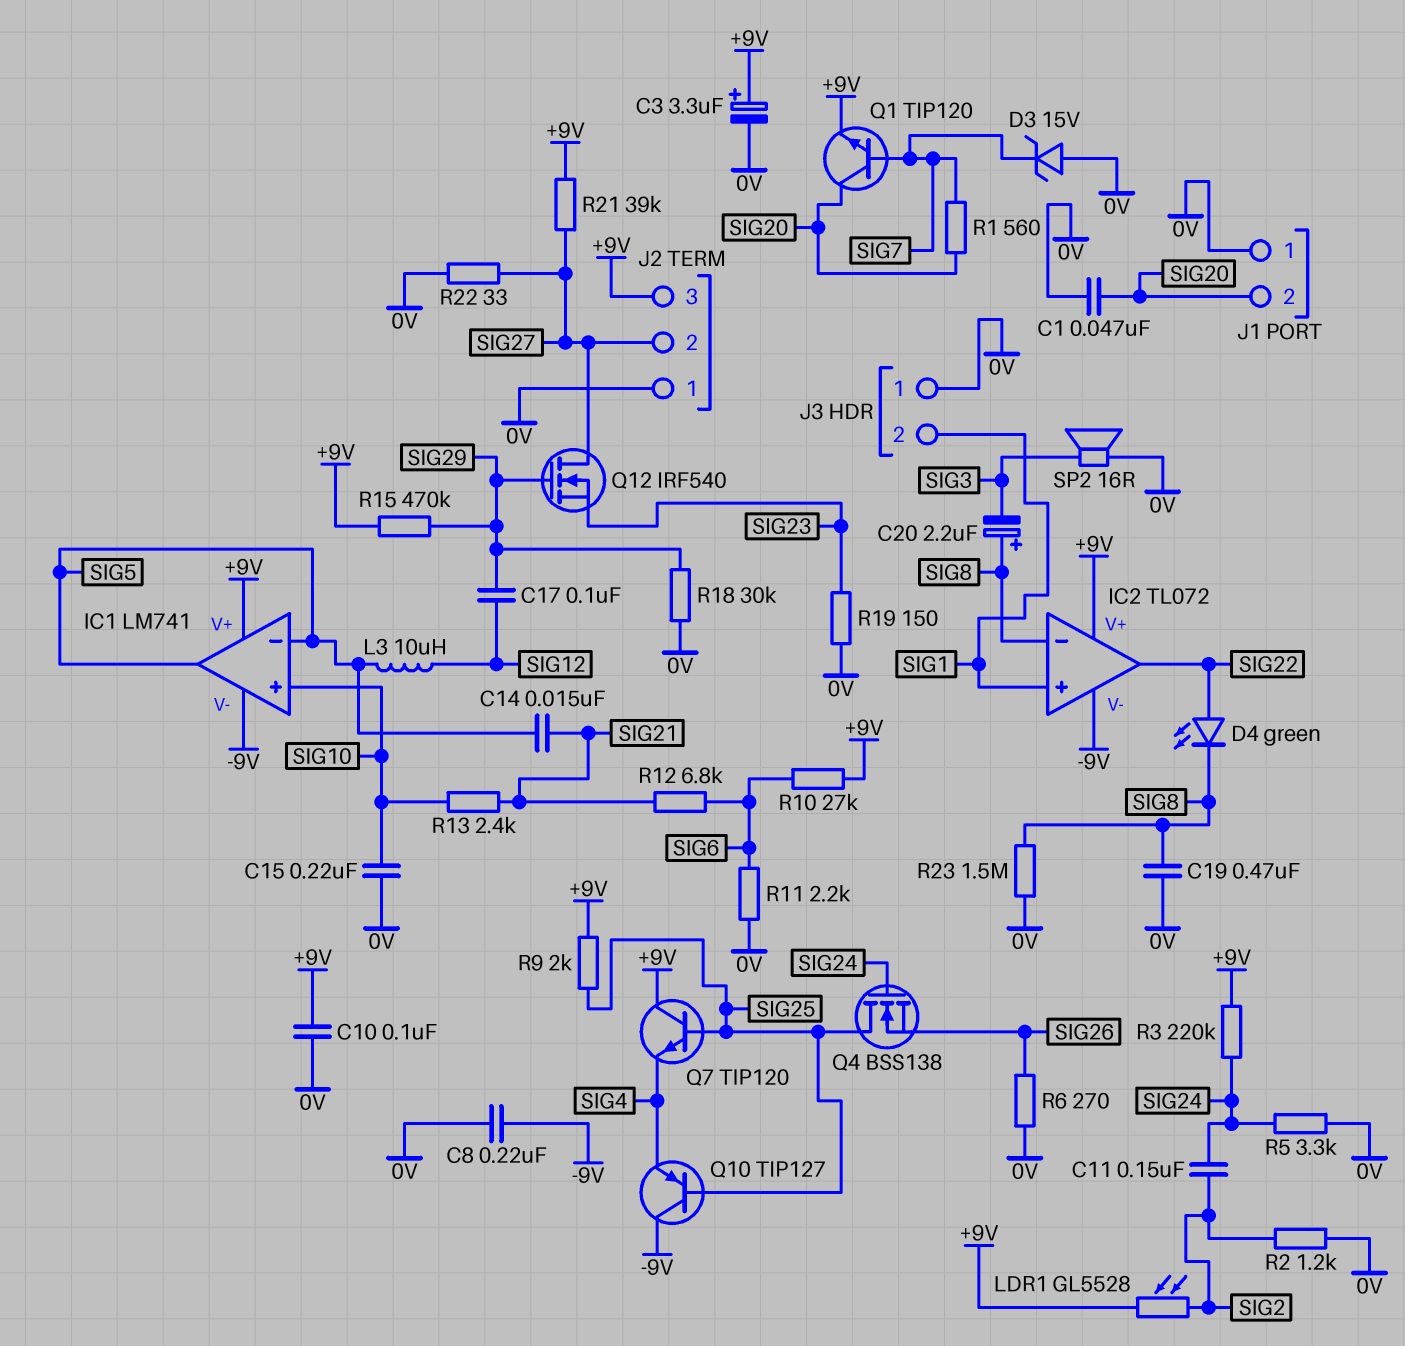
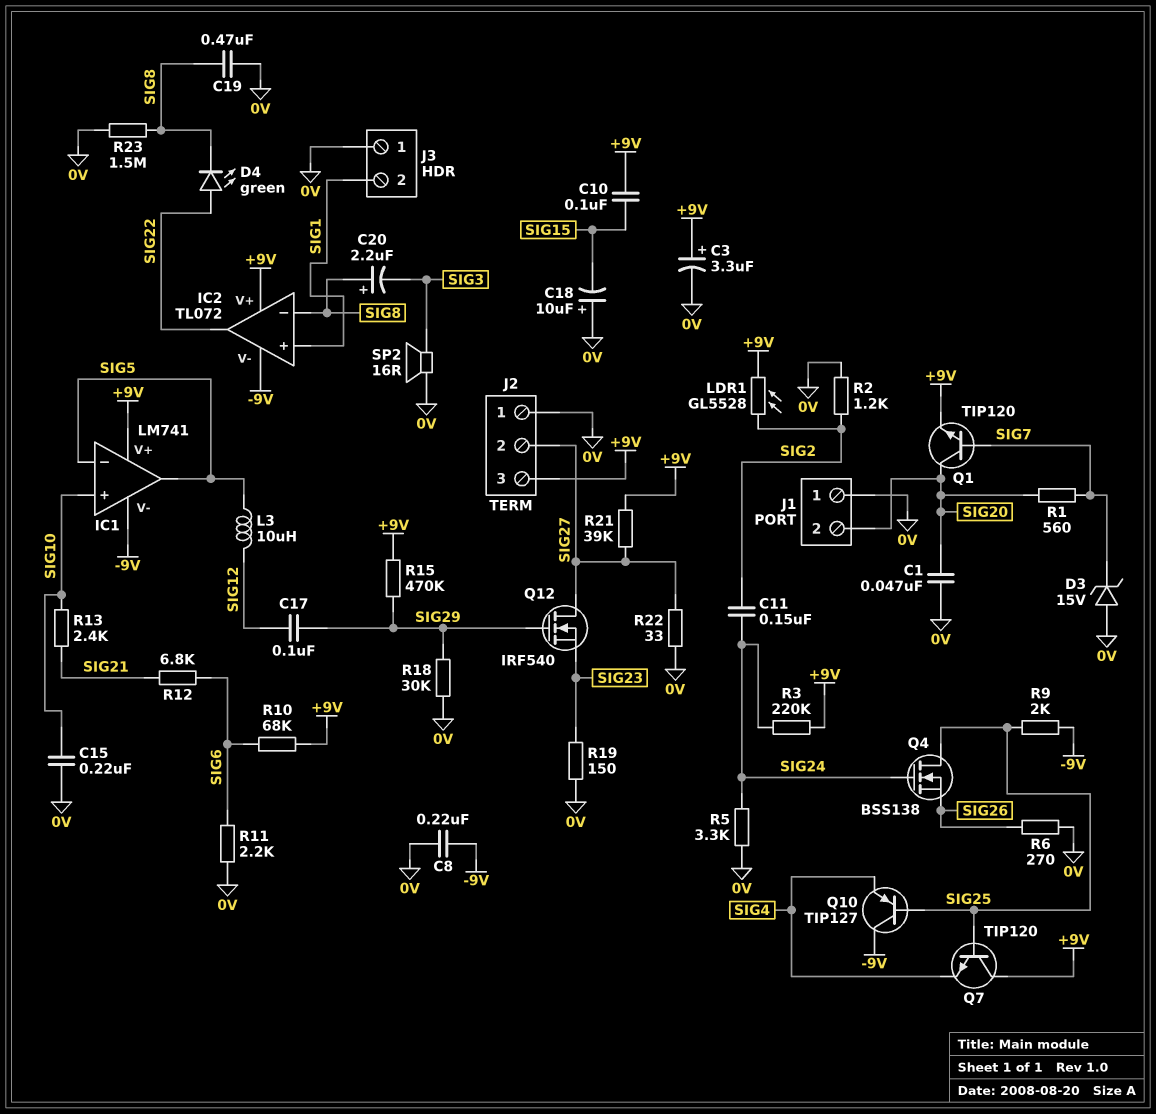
C10: 100nF (+9V, 0V) -> 100nF (+9V, SIG15)
C14: 15nF (SIG5, SIG21) -> none
C18: none -> 10uF (plus 0V, minus SIG15)
R9: 2k (+9V, SIG25) -> 2k (-9V, SIG25)
R10: 27k (+9V, SIG6) -> 68k (+9V, SIG6)

